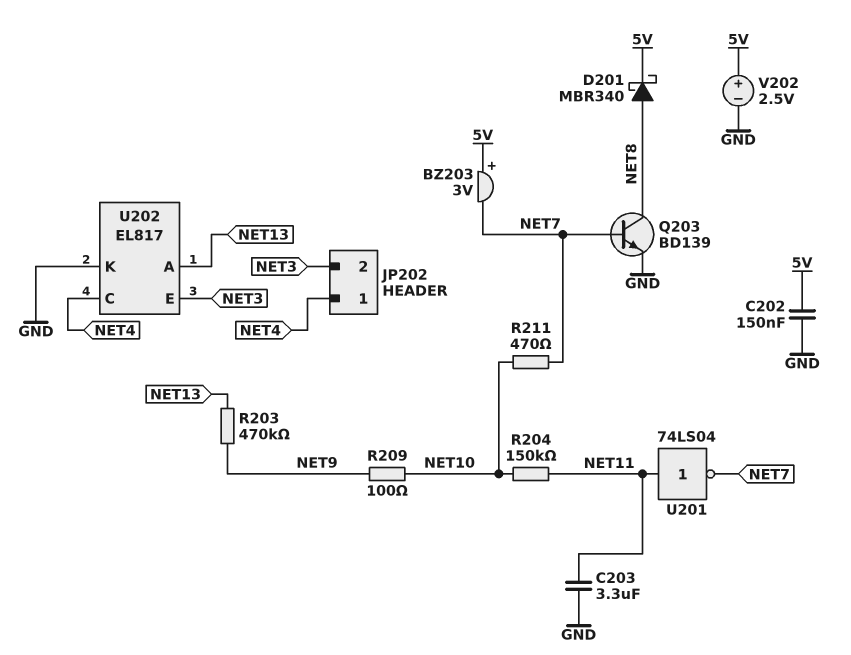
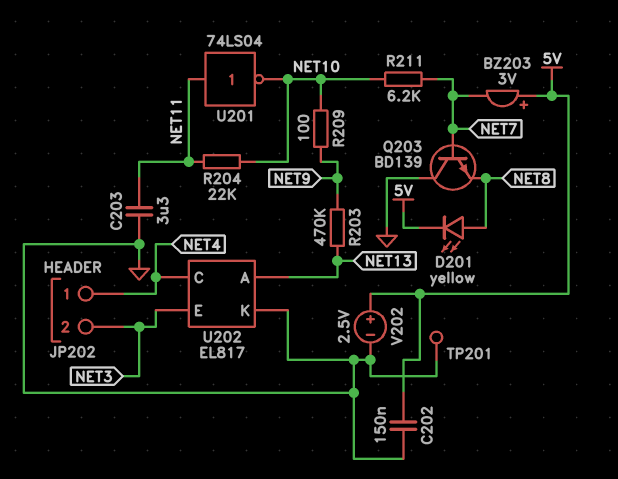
D201: schottky MBR340 (A NET8, K 5V) -> LED yellow (A NET8, K 5V)
Q203: NPN BD139 (B NET7, C NET8, E GND) -> NPN BD139 (B NET7, C GND, E NET8)
R204: 150k (NET10, NET11) -> 22k (NET10, NET11)
R211: 470 (NET7, NET10) -> 6.2k (NET7, NET10)
TP201: none -> test point (GND)
U201: NOT 74LS04 (in NET11, out NET7) -> NOT 74LS04 (in NET11, out NET10)

